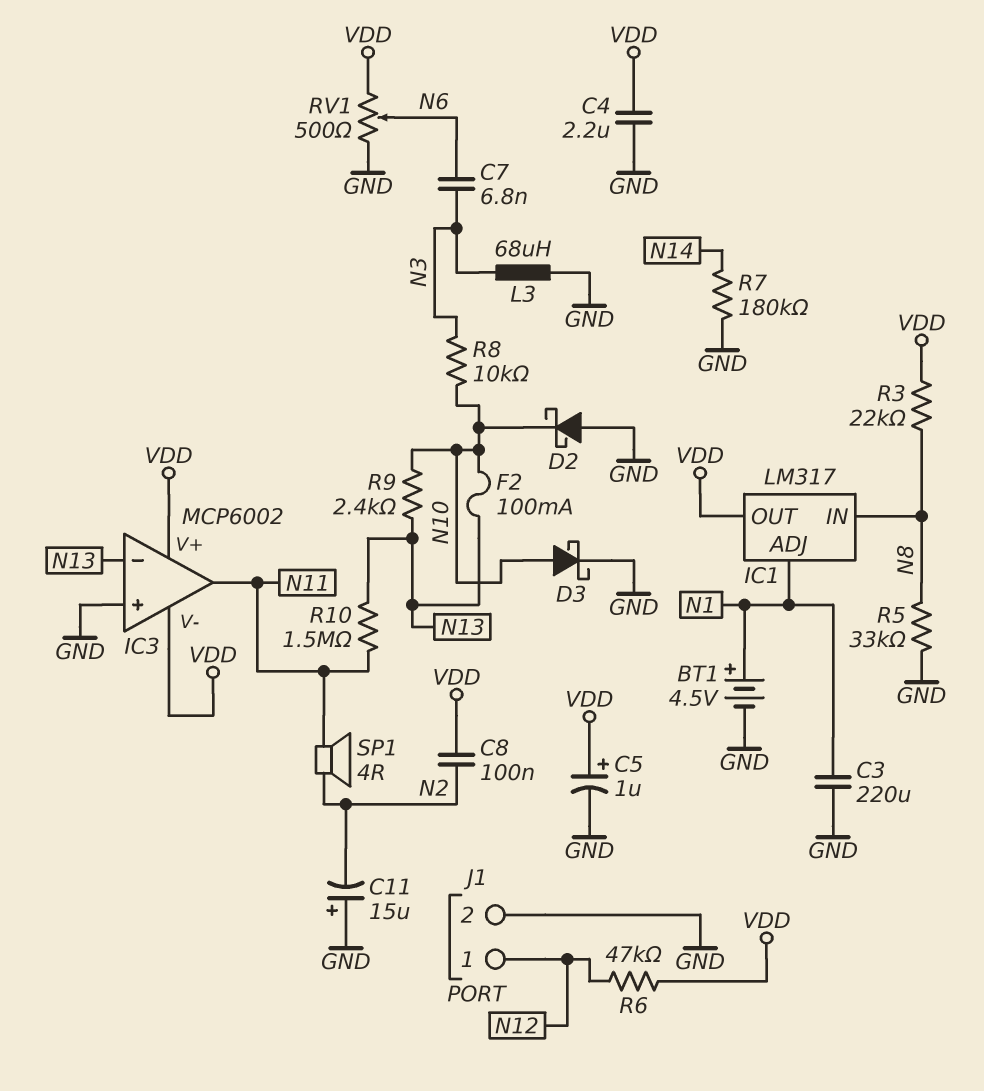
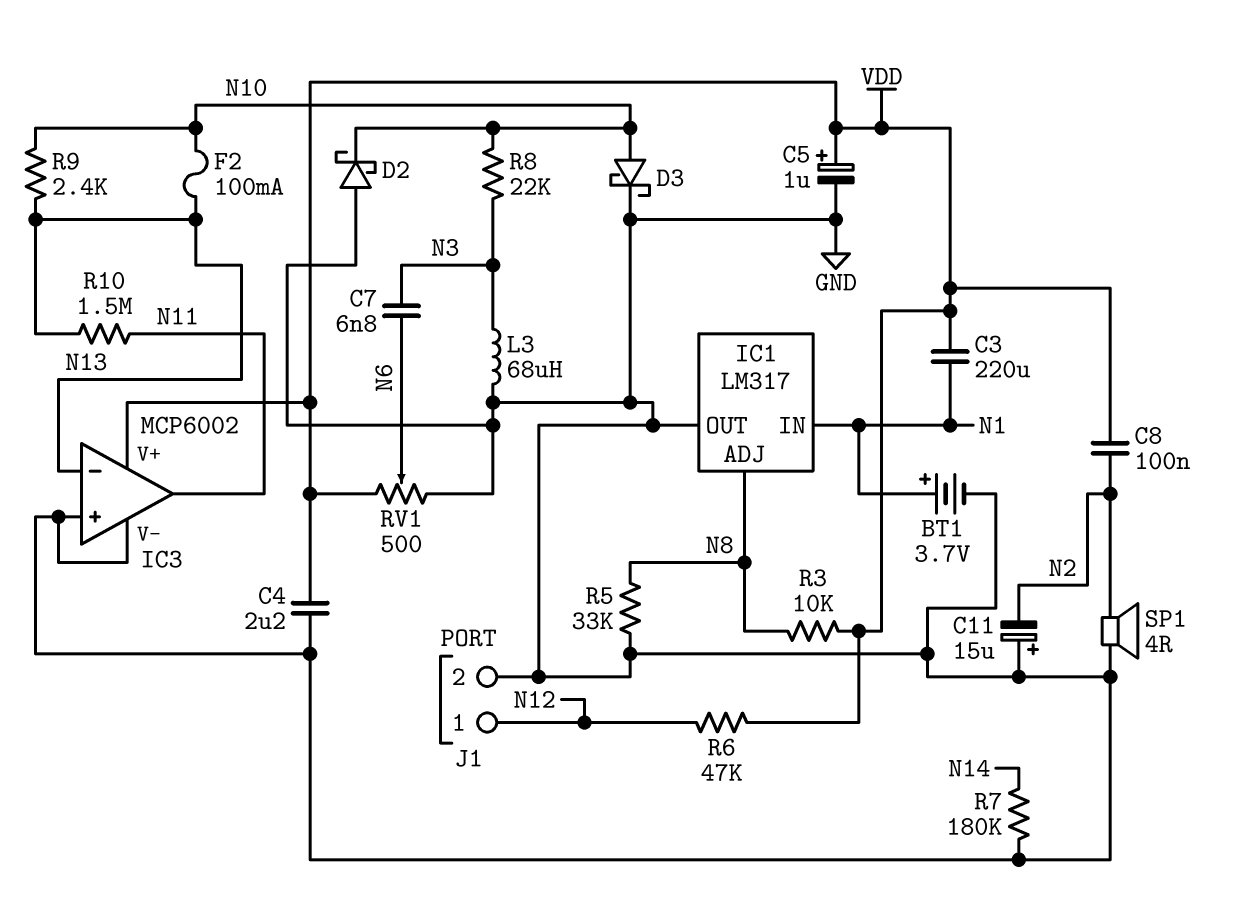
BT1: 4.5V (plus N1, minus GND) -> 3.7V (plus N1, minus GND)
C3: 220uF (GND, N1) -> 220uF (N1, VDD)
IC1 pin ADJ: N1 -> N8
IC1 pin IN: N8 -> N1
IC1 pin OUT: VDD -> GND
IC3 pin V-: VDD -> GND
R3: 22k (N8, VDD) -> 10k (N8, VDD)
R8: 10k (N3, N10) -> 22k (N3, N10)
SP1: speaker 4R (N2, N11) -> speaker 4R (GND, N2)

